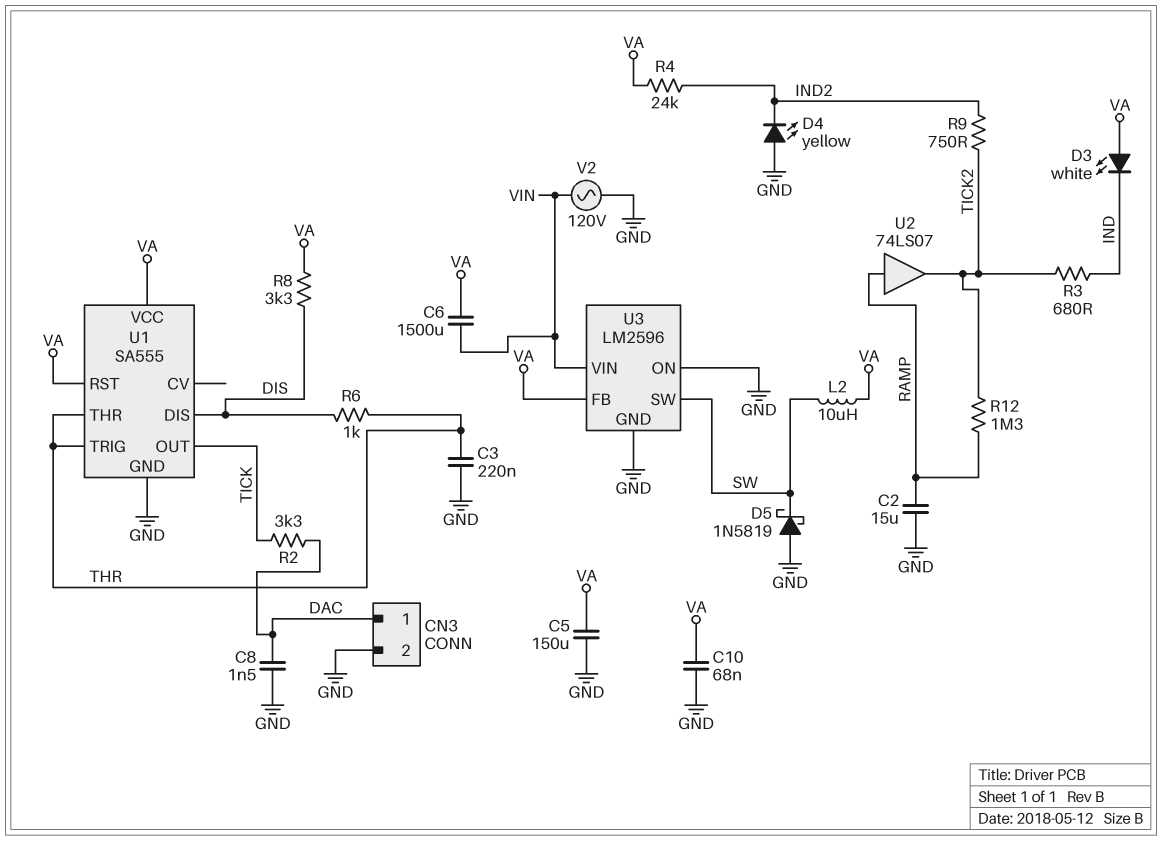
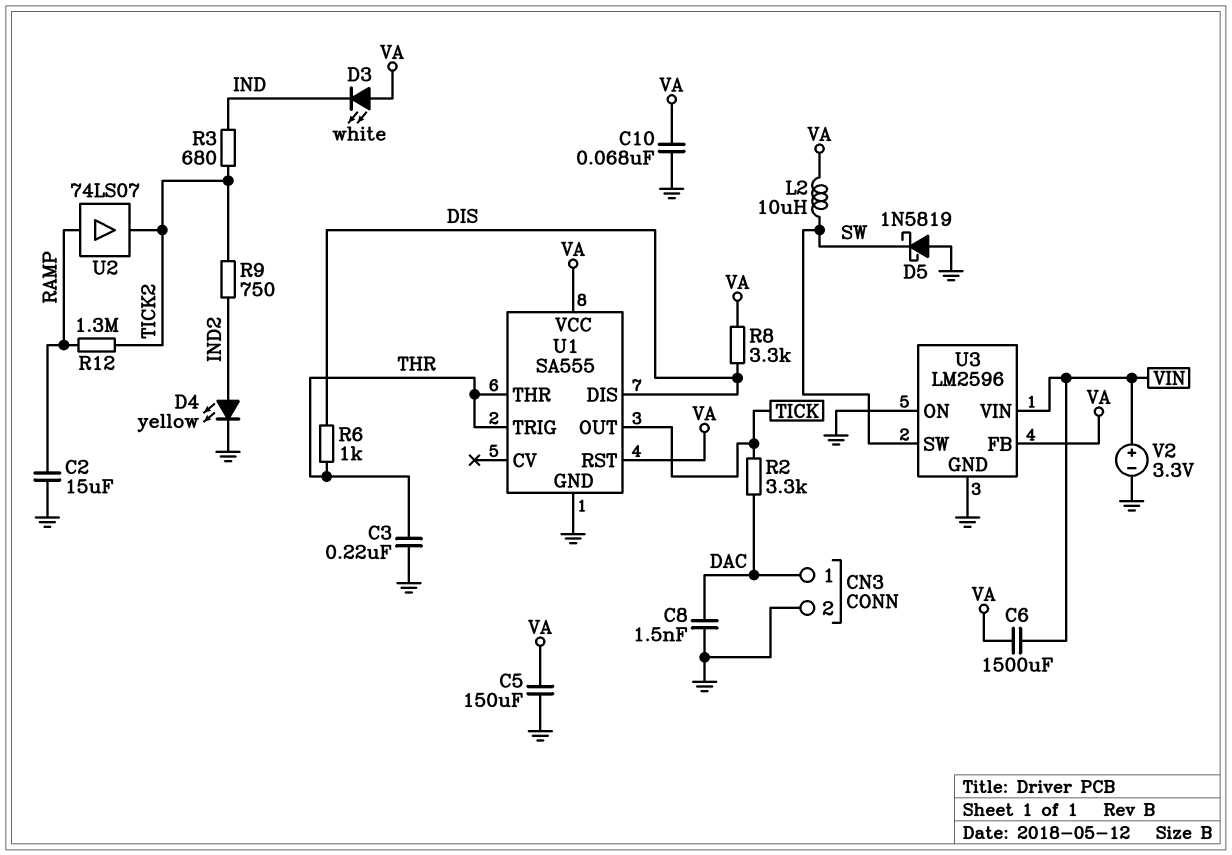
D4: LED yellow (A GND, K IND2) -> LED yellow (A IND2, K GND)
R4: 24k (IND2, VA) -> none
V2: AC 120V (GND, VIN) -> 3.3V (plus VIN, minus GND)

